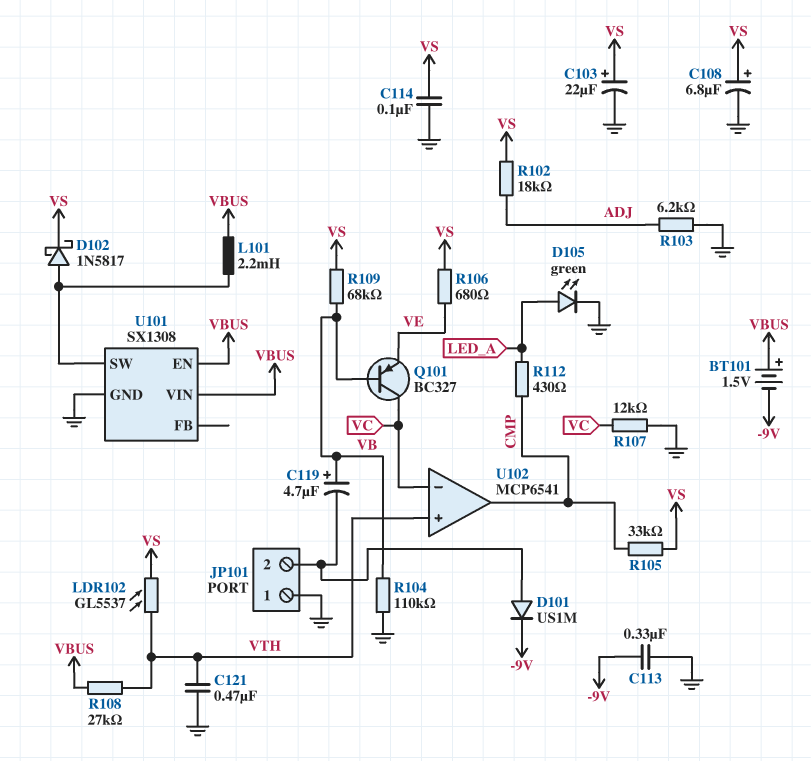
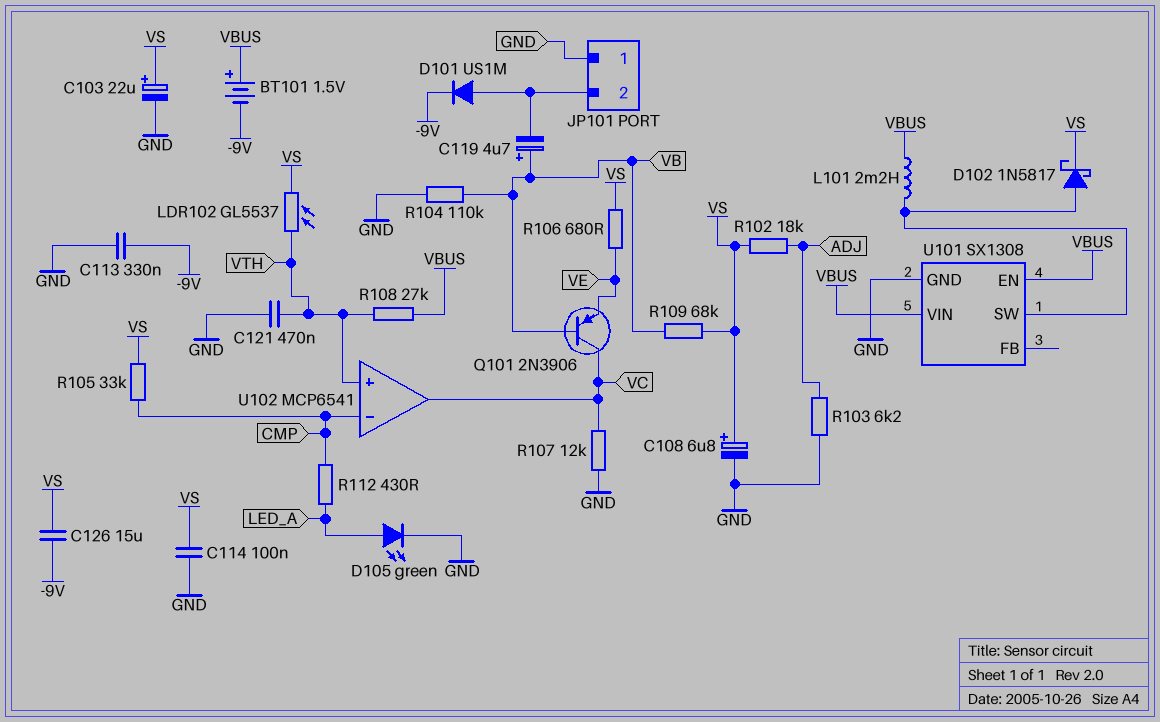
C126: none -> 15uF (-9V, VS)
Q101: PNP BC327 (B VB, C VC, E VE) -> PNP 2N3906 (B VB, C VC, E VE)
U102 pin in-: VC -> CMP
U102 pin out: CMP -> VC

